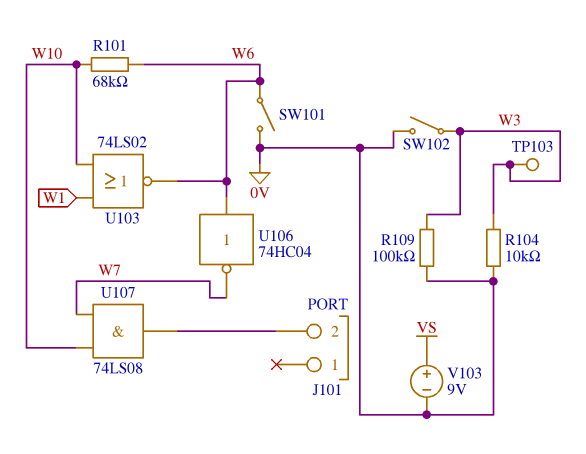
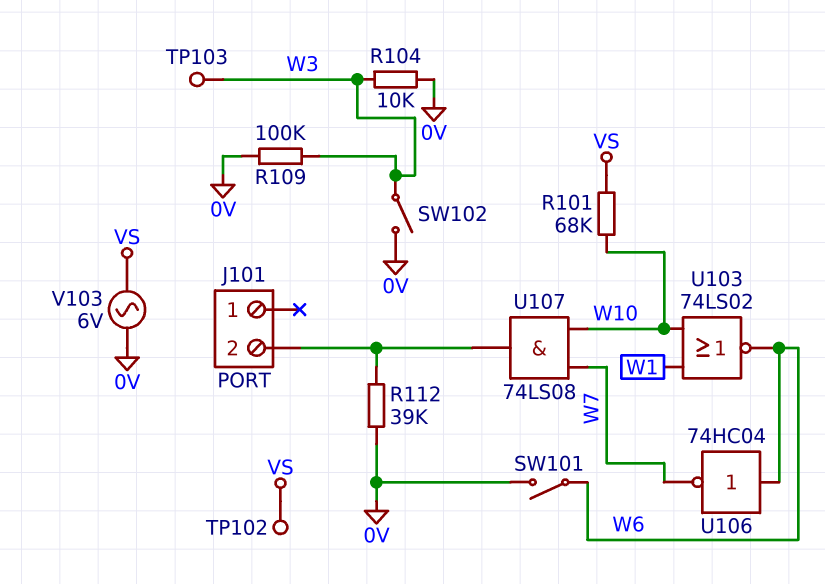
R101: 68k (W6, W10) -> 68k (VS, W10)
R112: none -> 39k (0V, J101/2)
TP102: none -> test point (VS)
V103: 9V (plus VS, minus 0V) -> AC 6V (0V, VS)

